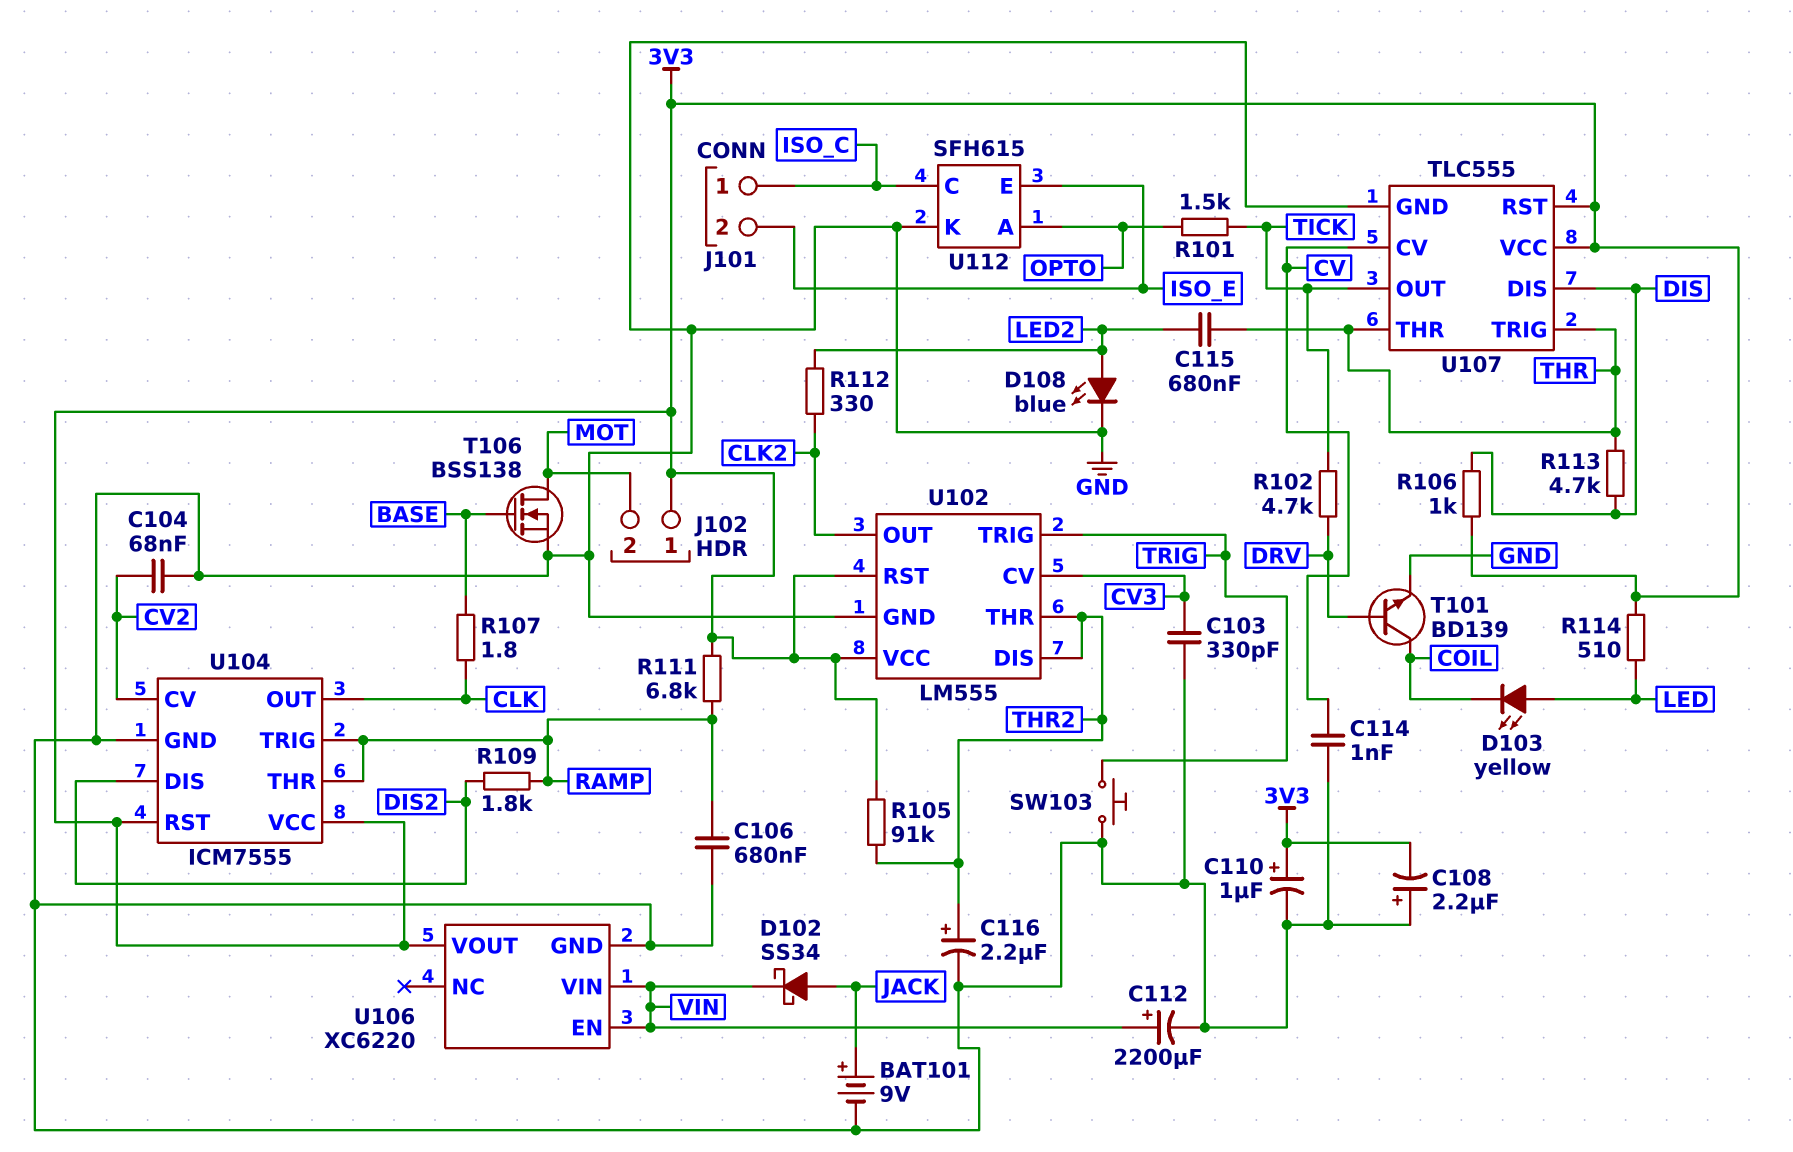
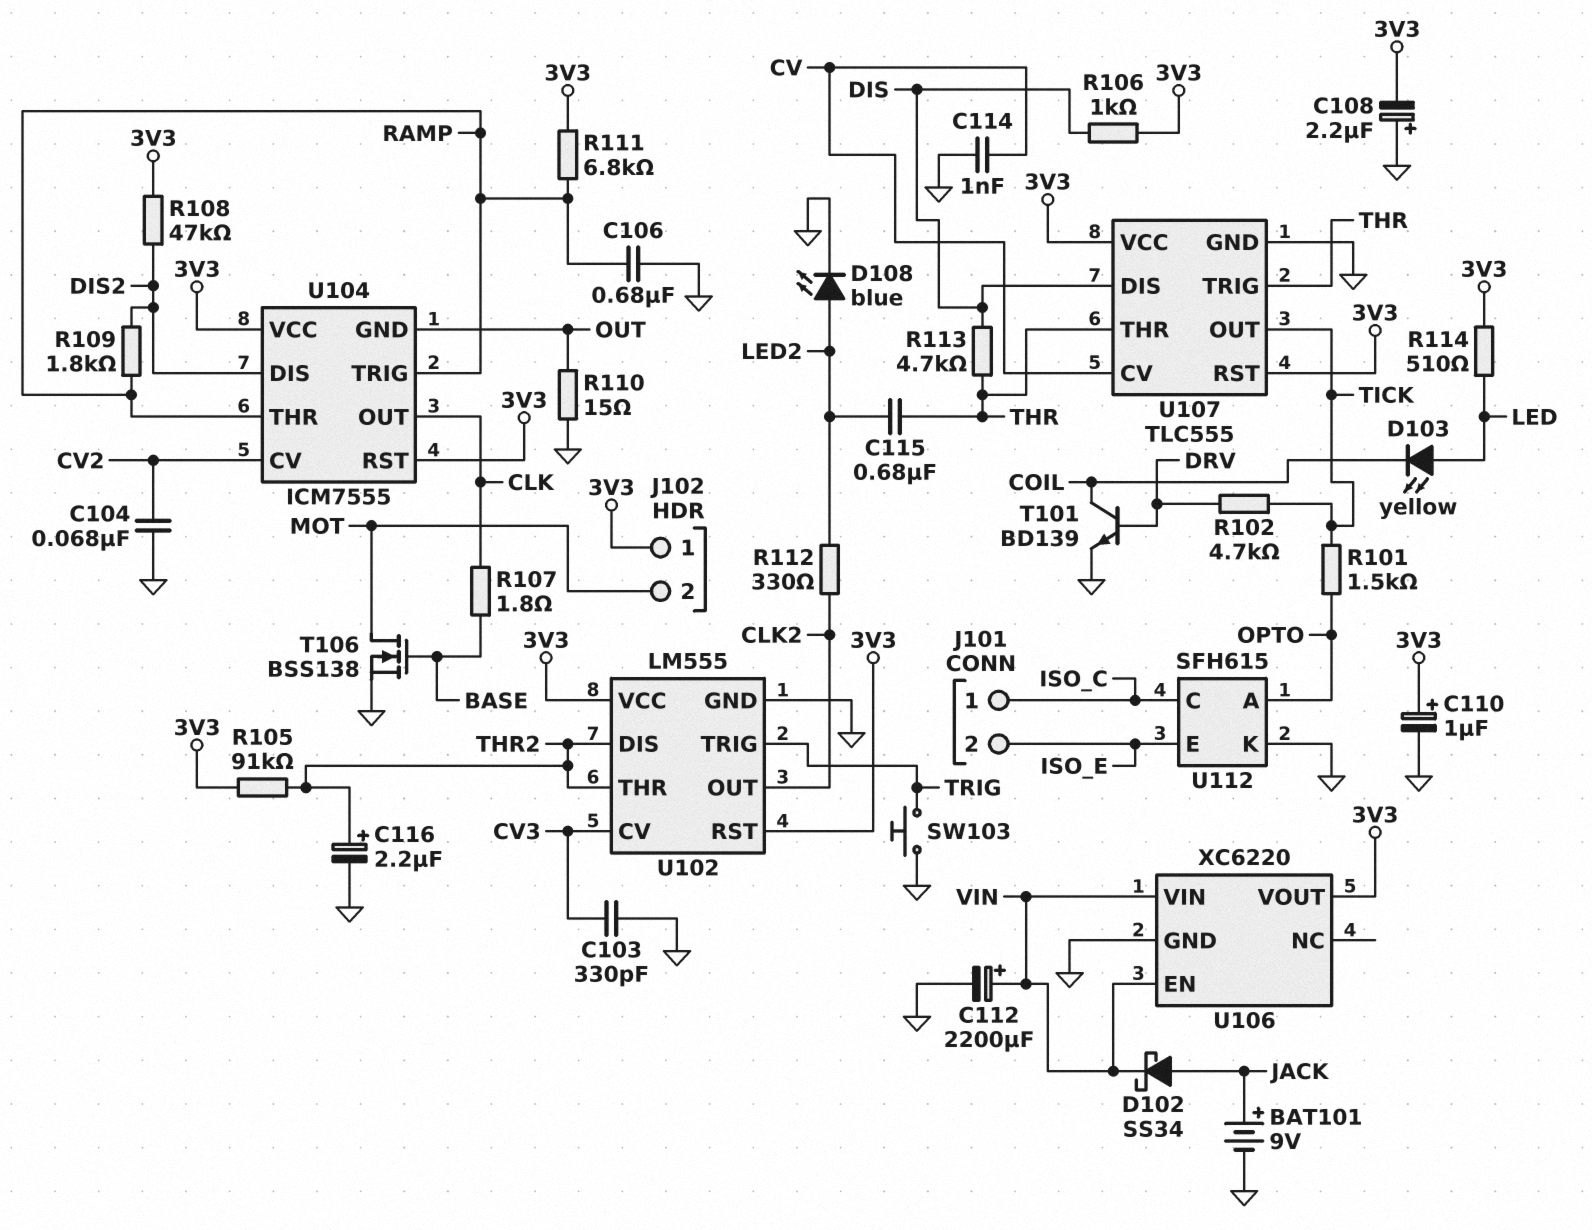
R108: none -> 47k (3V3, DIS2)
R110: none -> 15 (GND, OUT)
U104 pin GND: GND -> OUT

